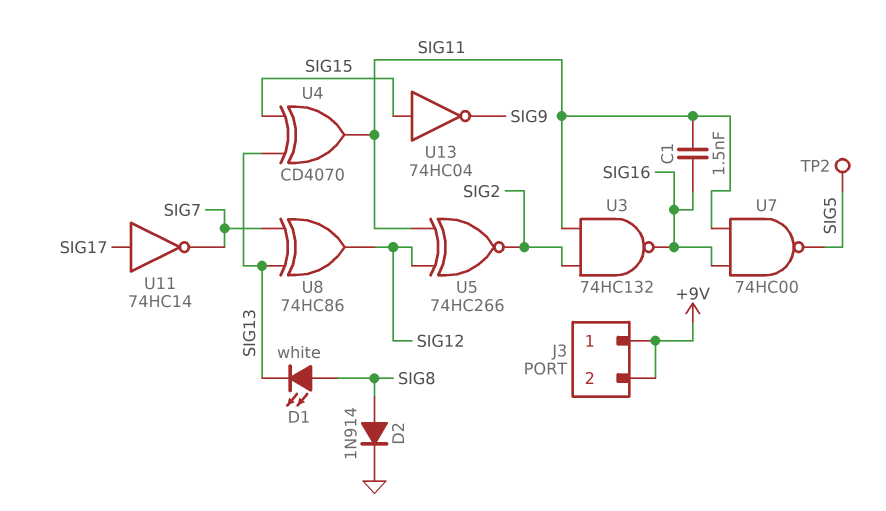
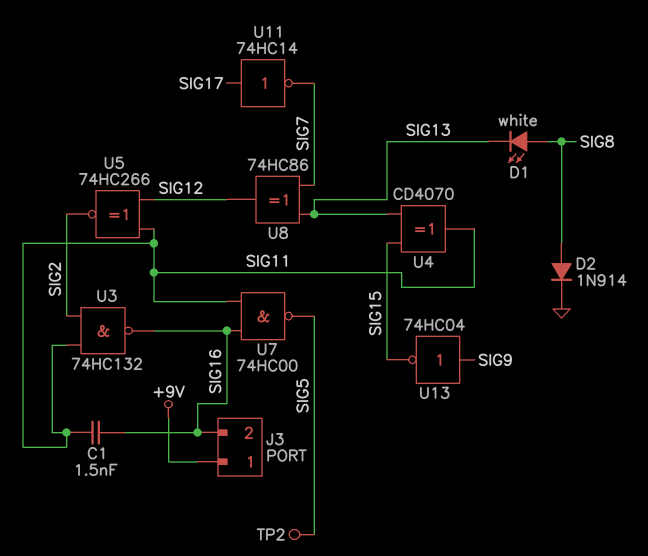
J3 pin 2: +9V -> SIG16
U13: NOT 74HC04 (in SIG15, out SIG9) -> NOT 74HC04 (in SIG9, out SIG15)

